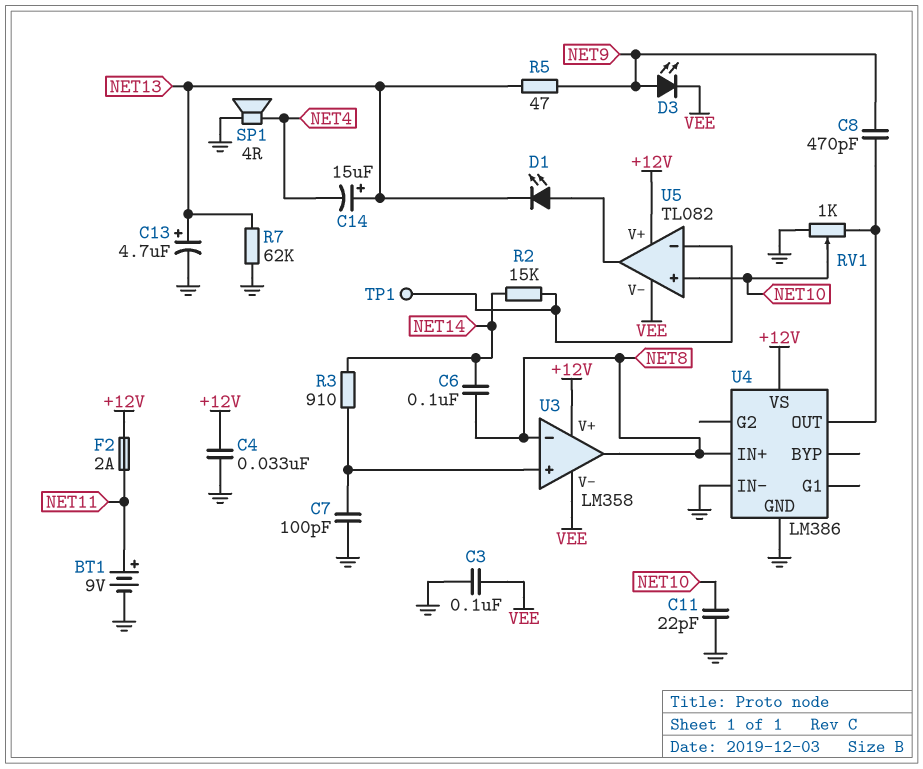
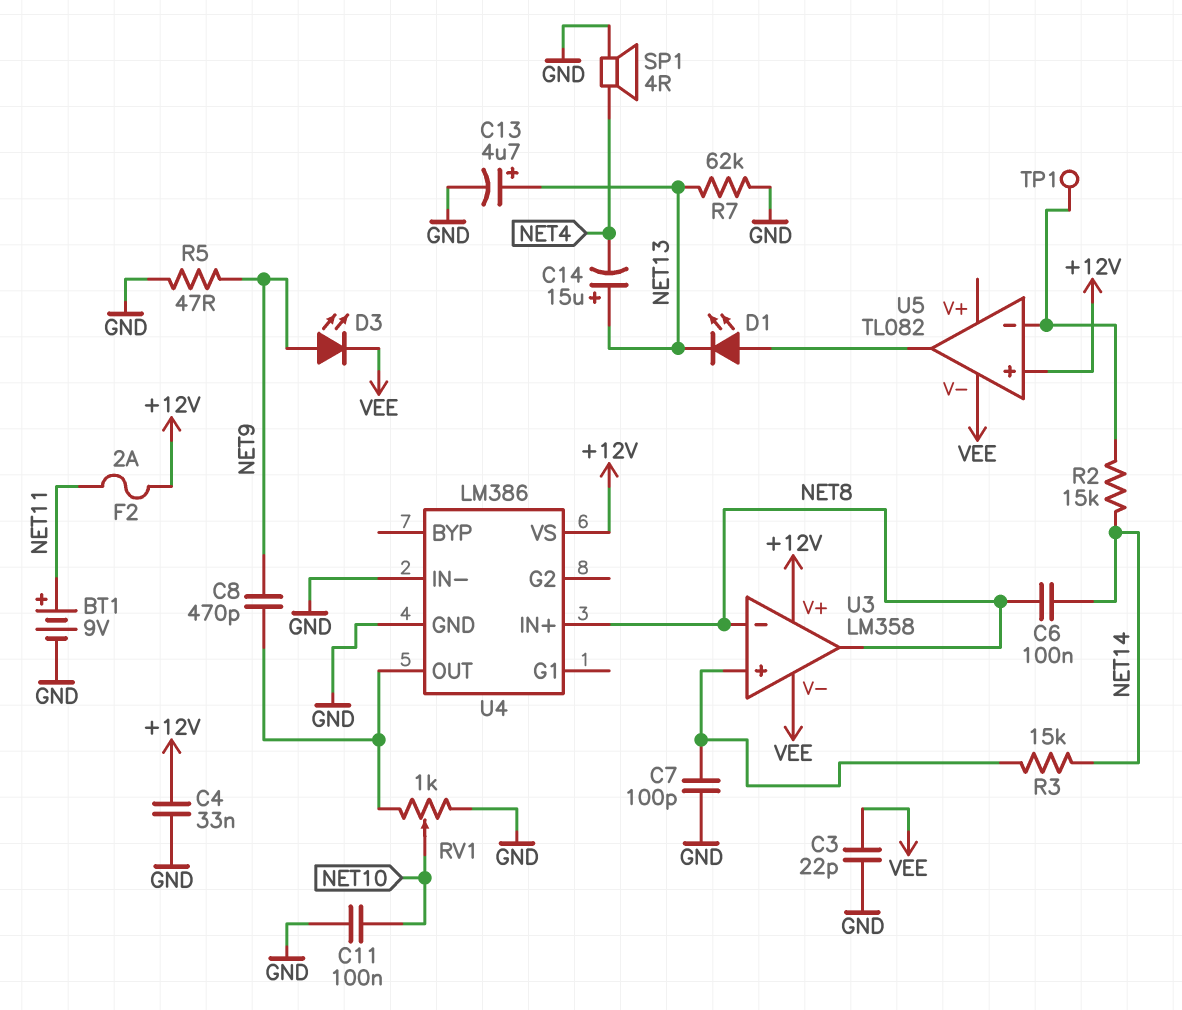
C3: 100nF (GND, VEE) -> 22pF (GND, VEE)
C11: 22pF (GND, NET10) -> 100nF (GND, NET10)
R3: 910 (NET14, U3/in+) -> 15k (NET14, U3/in+)
R5: 47 (NET9, NET13) -> 47 (GND, NET9)
U5 pin V+: +12V -> none
U5 pin in+: NET10 -> +12V

